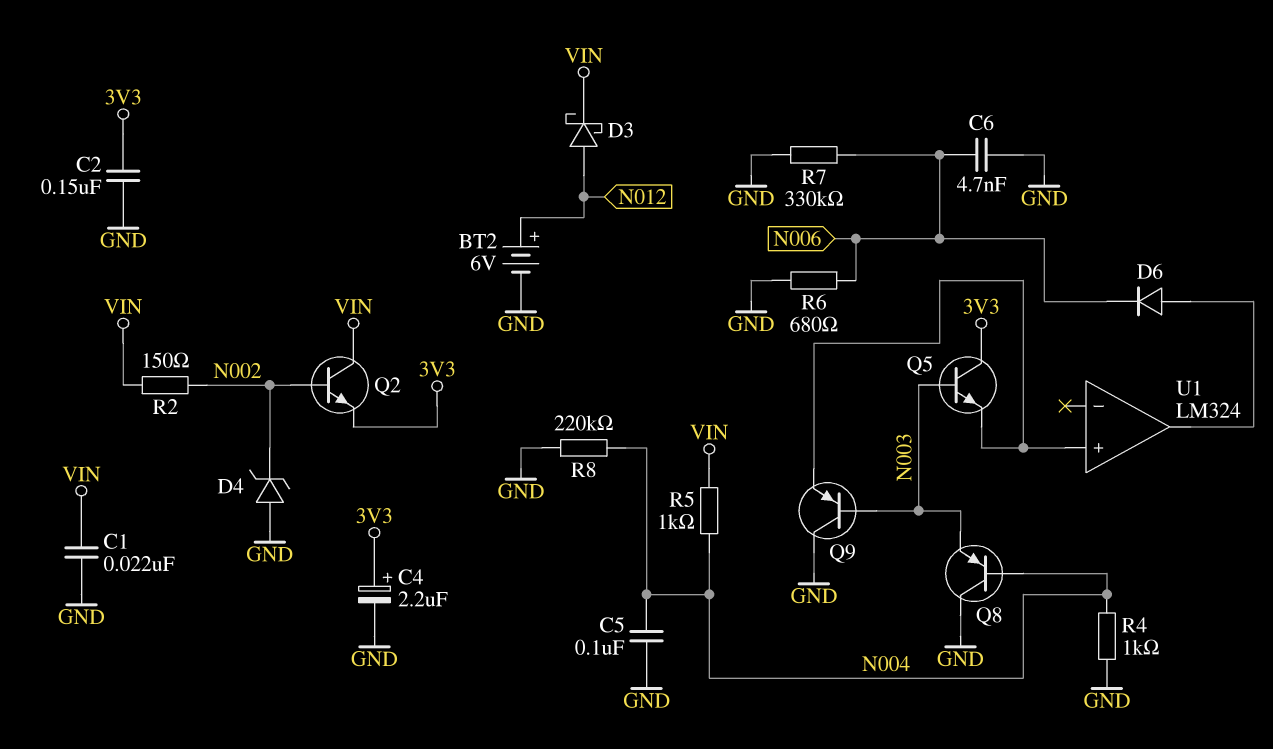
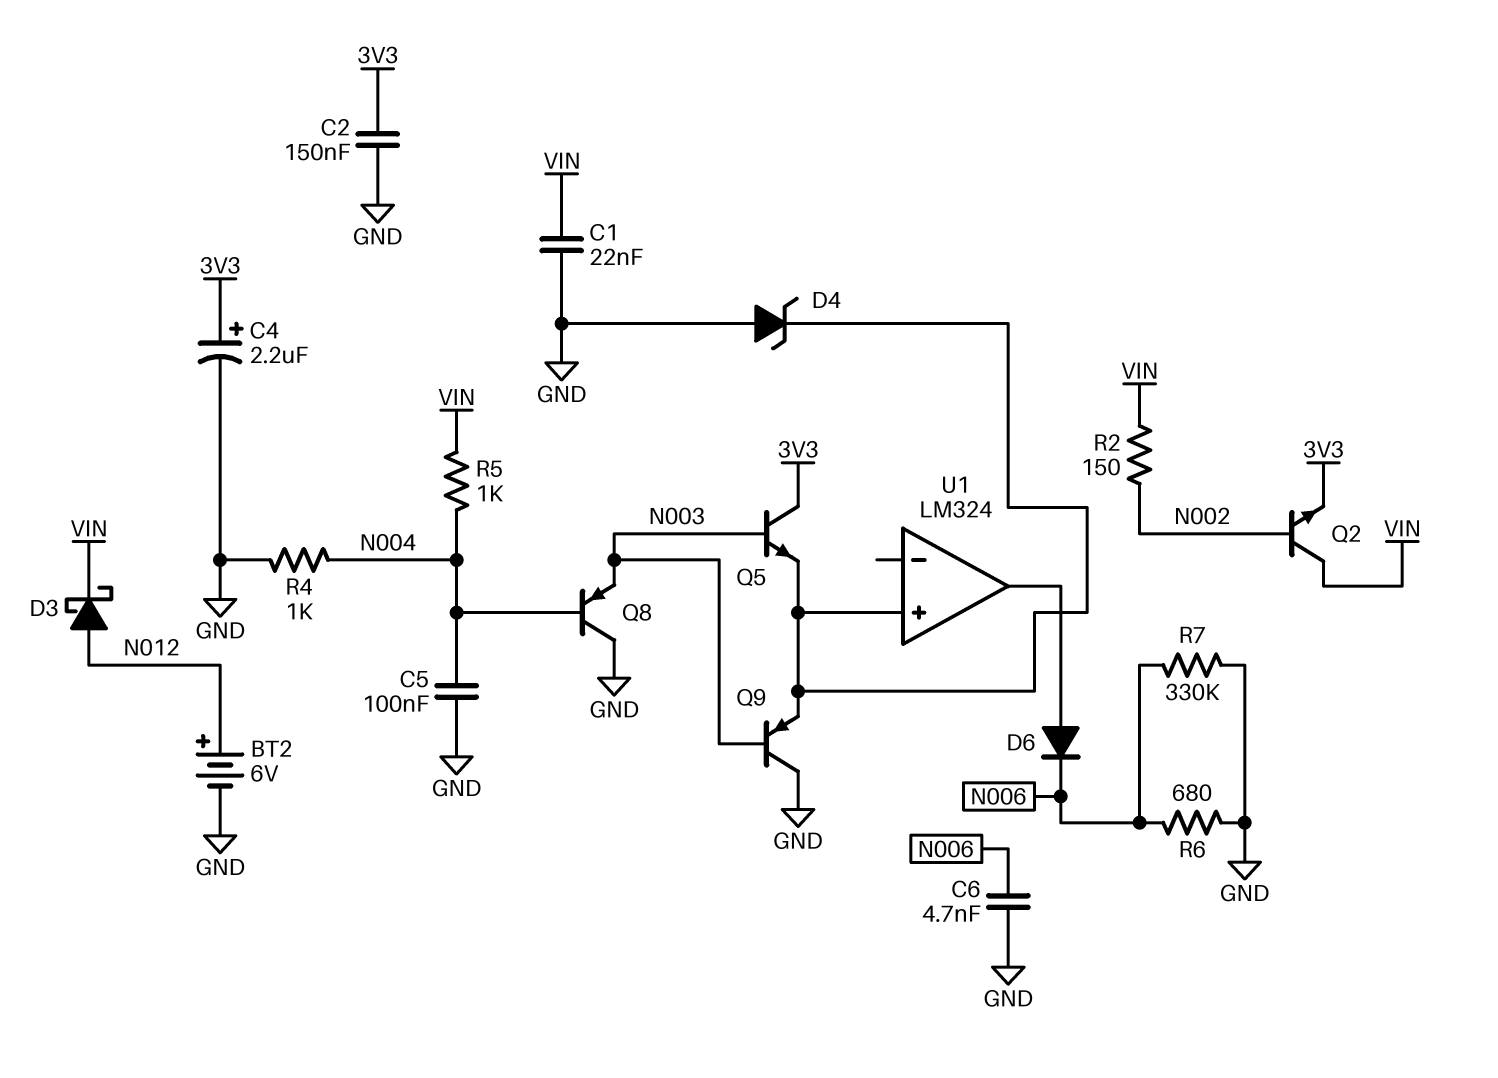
D4: zener (A GND, K N002) -> zener (A GND, K U1/in+)
R8: 220k (GND, N004) -> none

